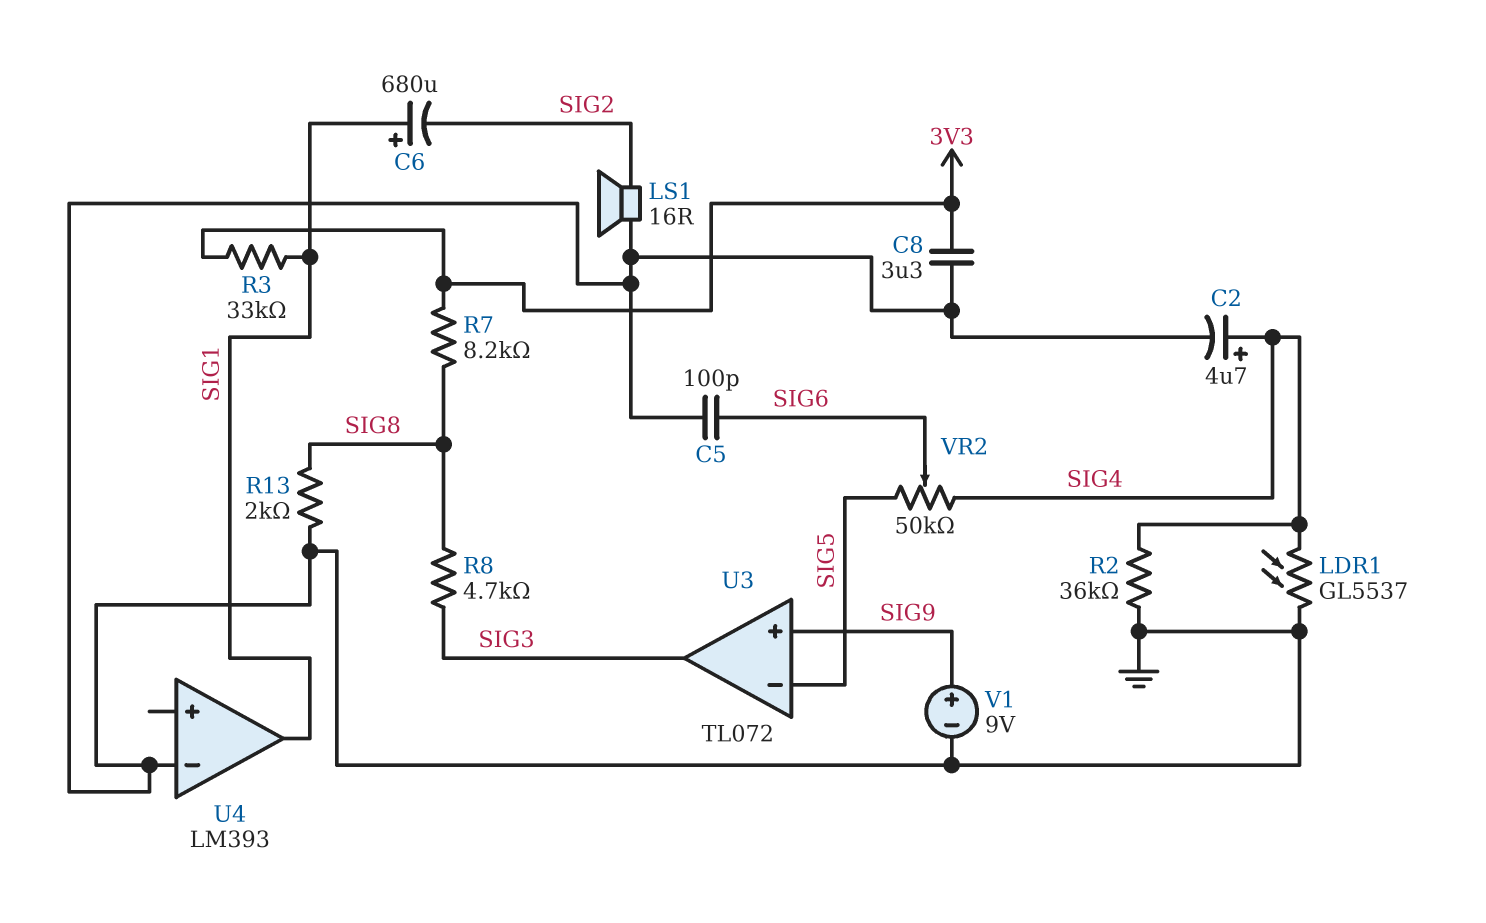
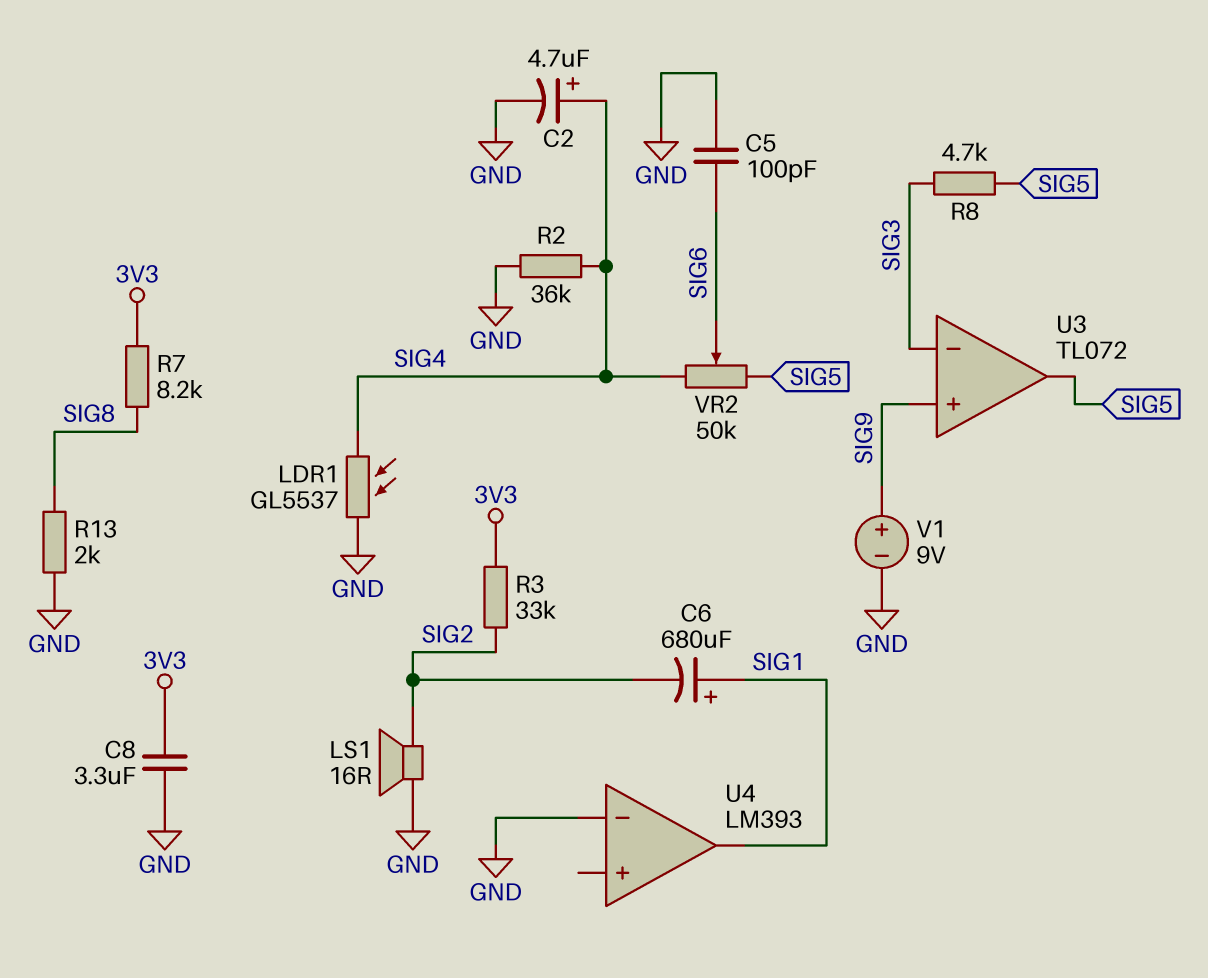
R3: 33k (3V3, SIG1) -> 33k (3V3, SIG2)
R8: 4.7k (SIG3, SIG8) -> 4.7k (SIG3, SIG5)
U3 pin in-: SIG5 -> SIG3
U3 pin out: SIG3 -> SIG5

